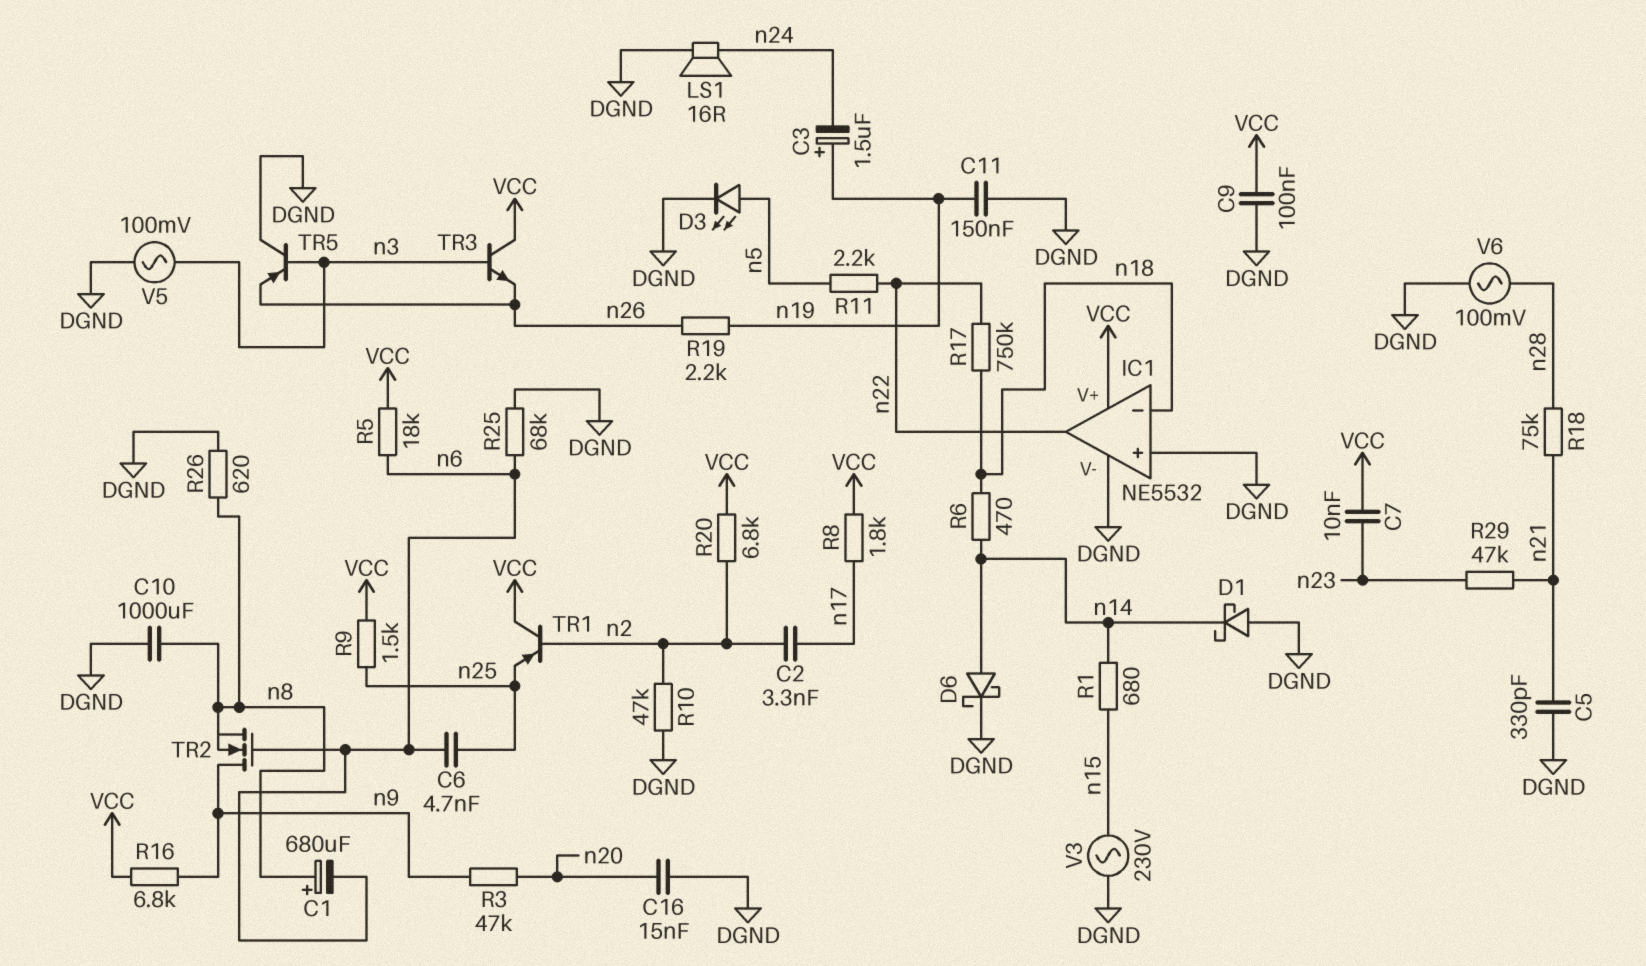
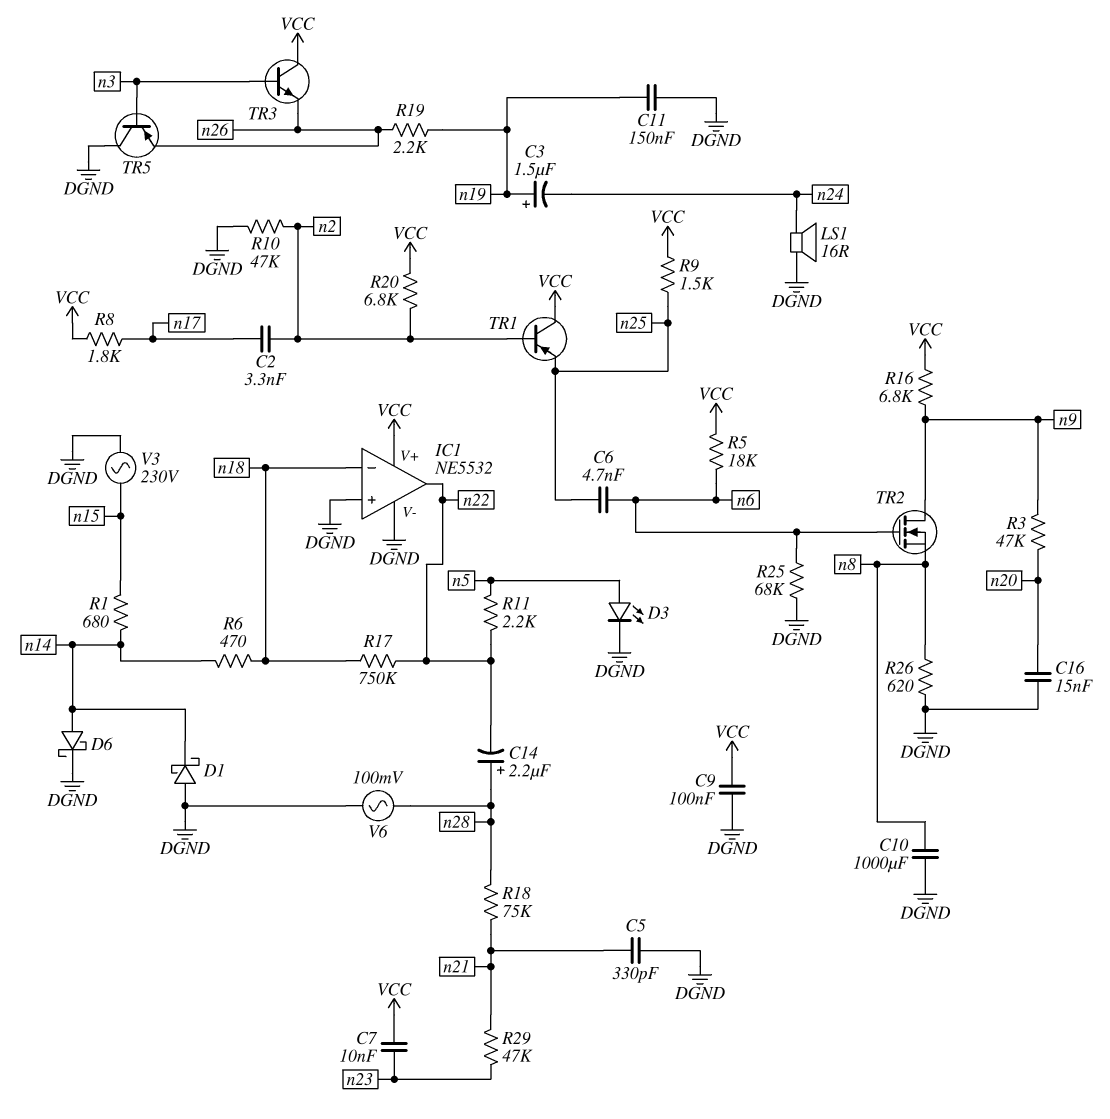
C1: 680uF (plus n8, minus n6) -> none
C14: none -> 2.2uF (plus n28, minus n22)
V5: AC 100mV (DGND, n3) -> none

